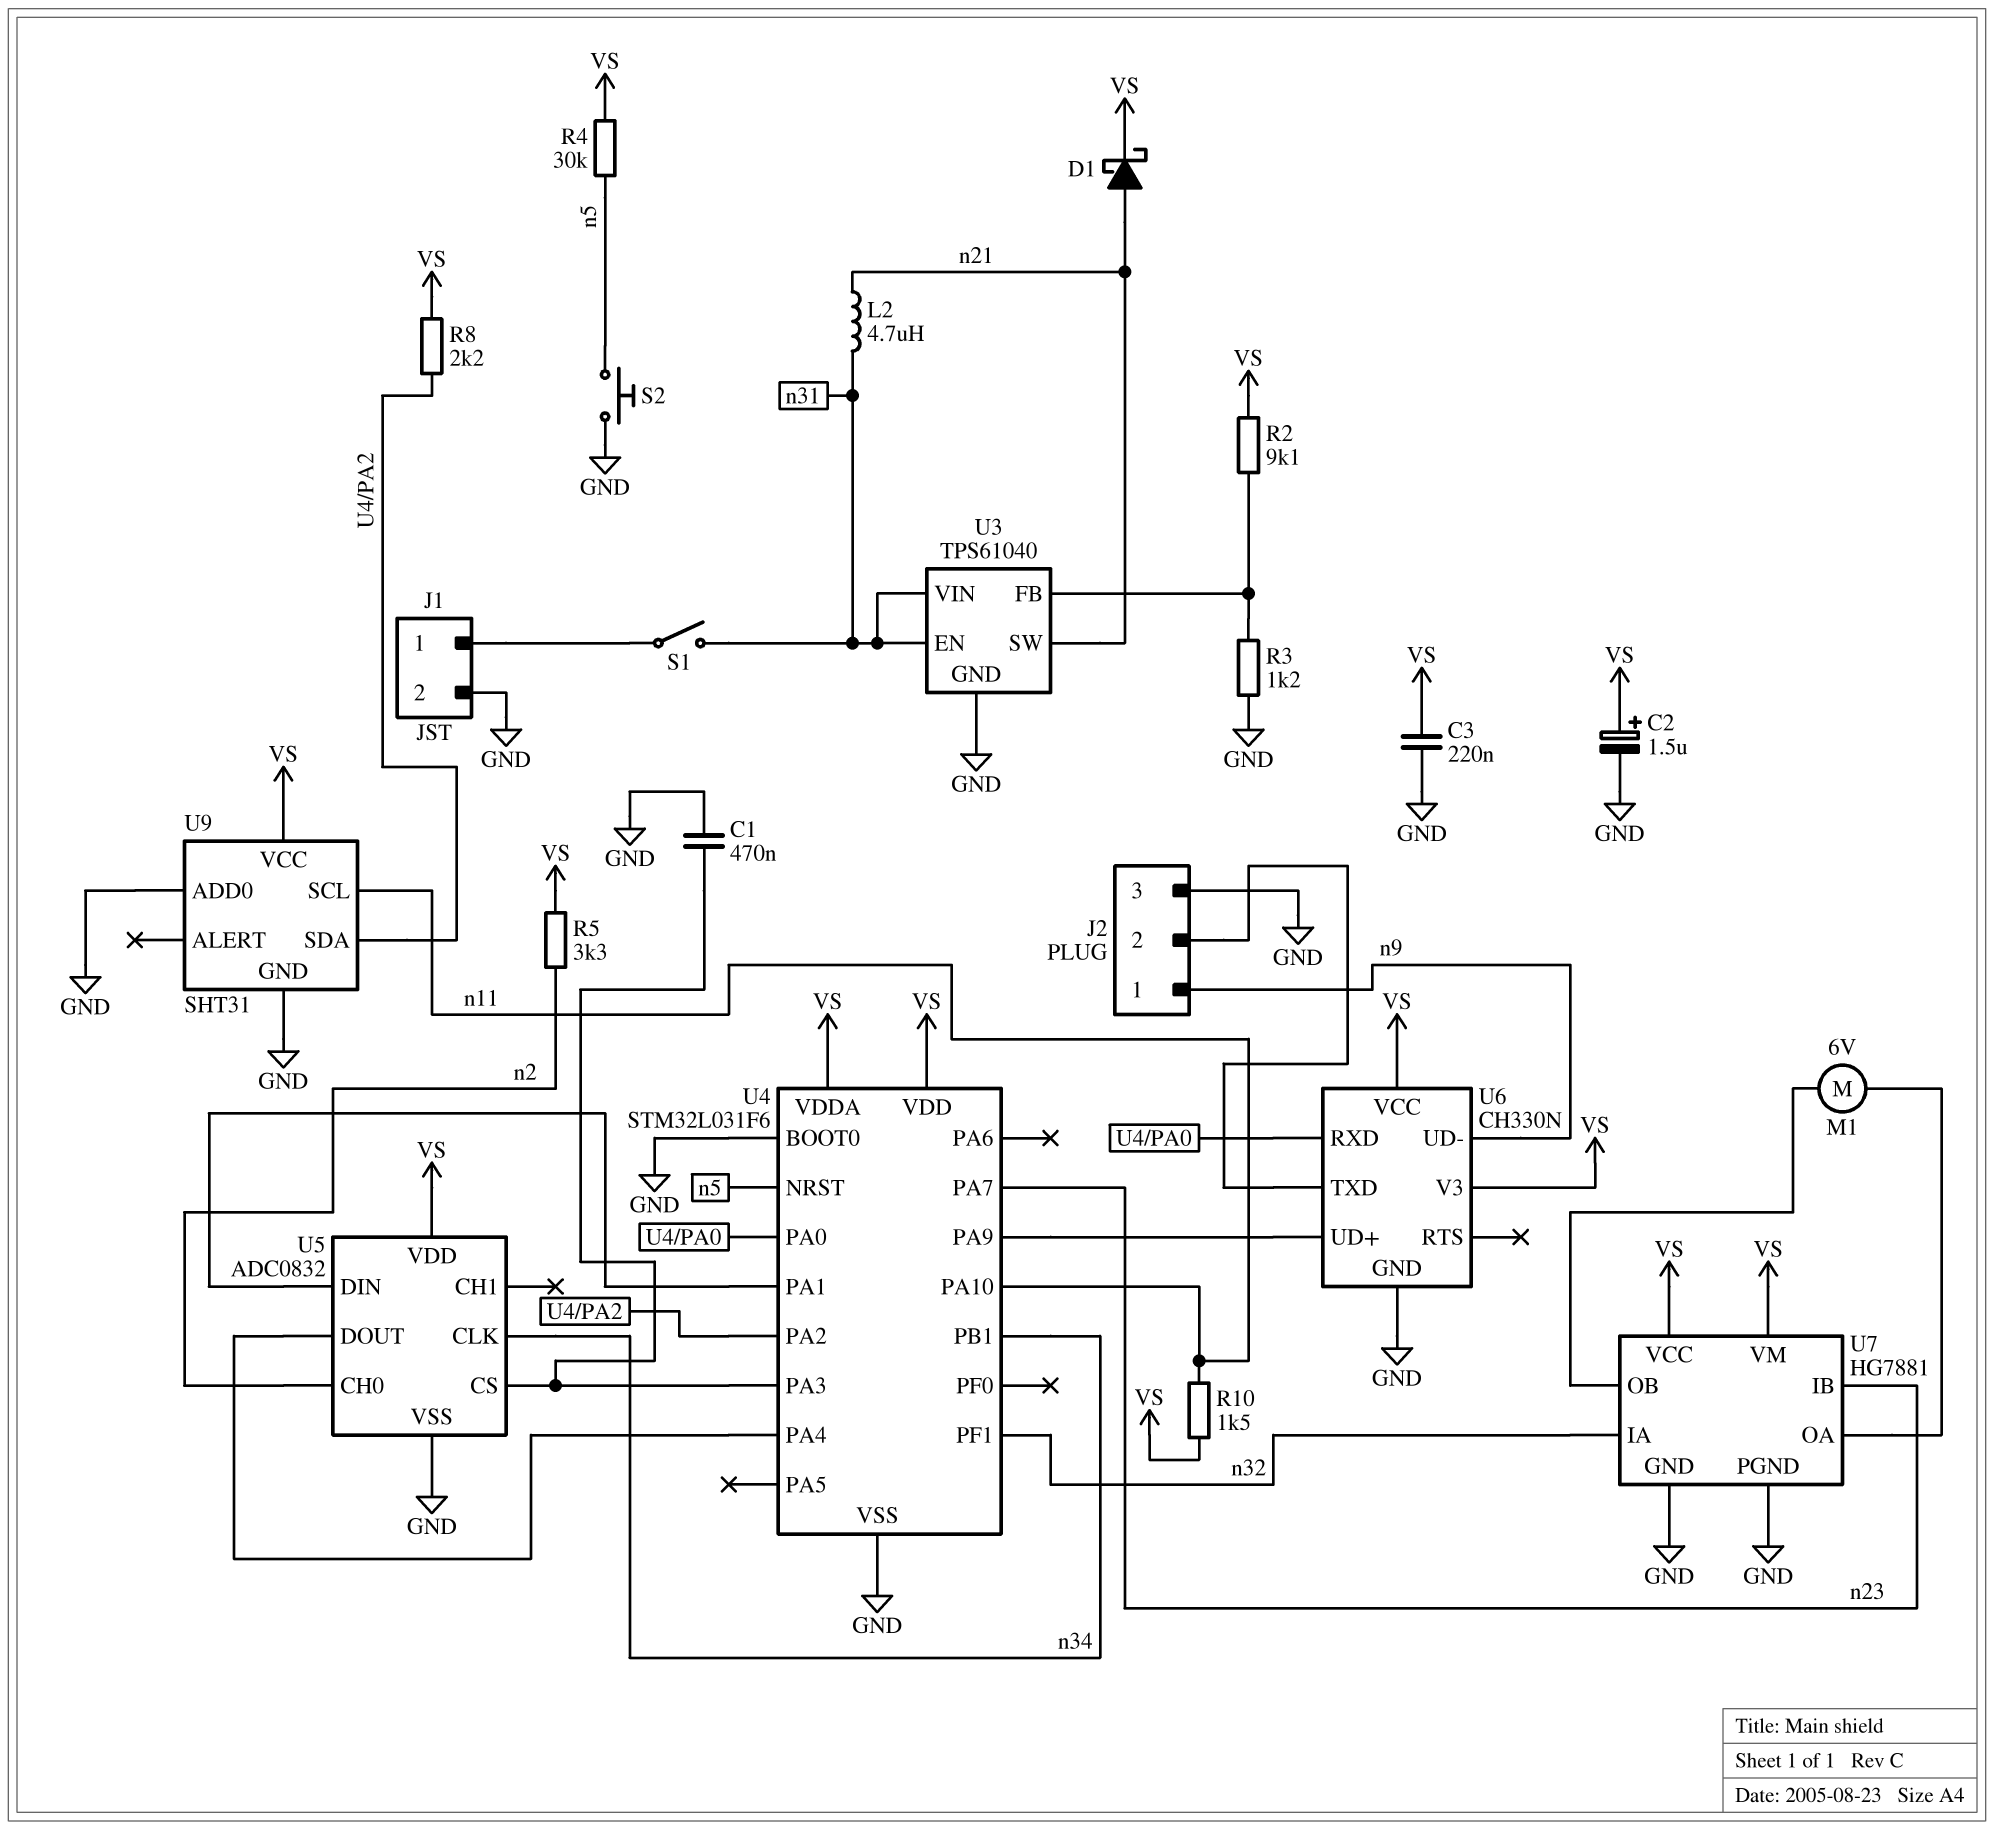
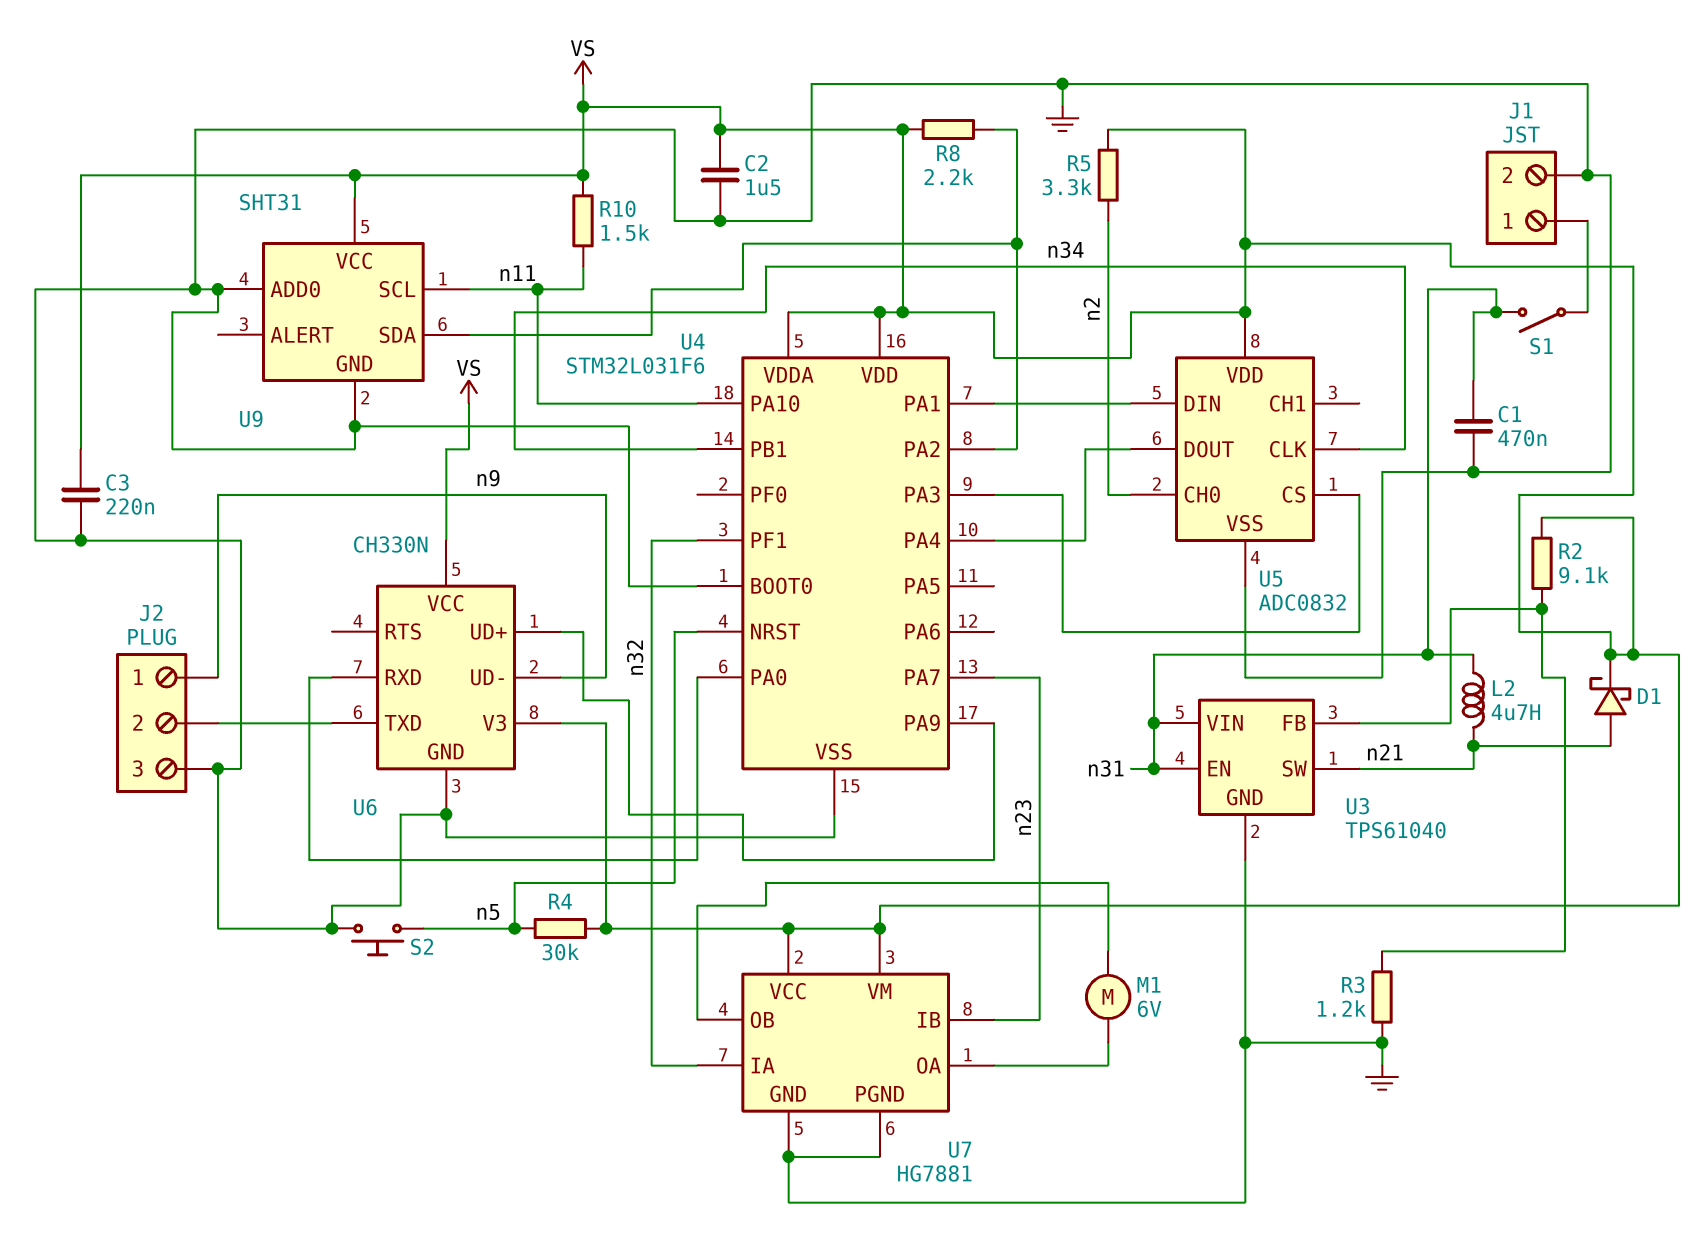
C1: 470nF (GND, U4/PA3) -> 470nF (GND, n31)
C2: 1.5uF (plus VS, minus GND) -> 1.5uF (GND, VS)

